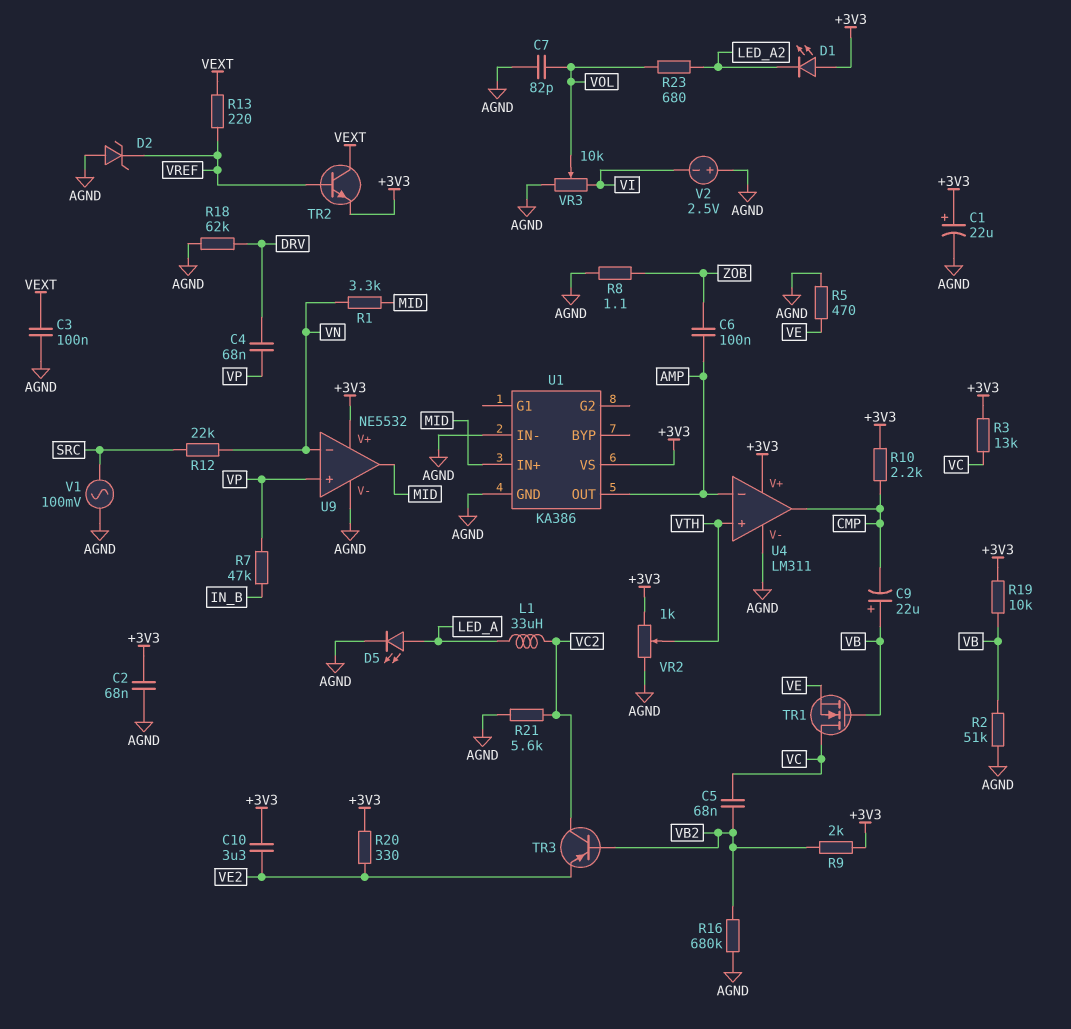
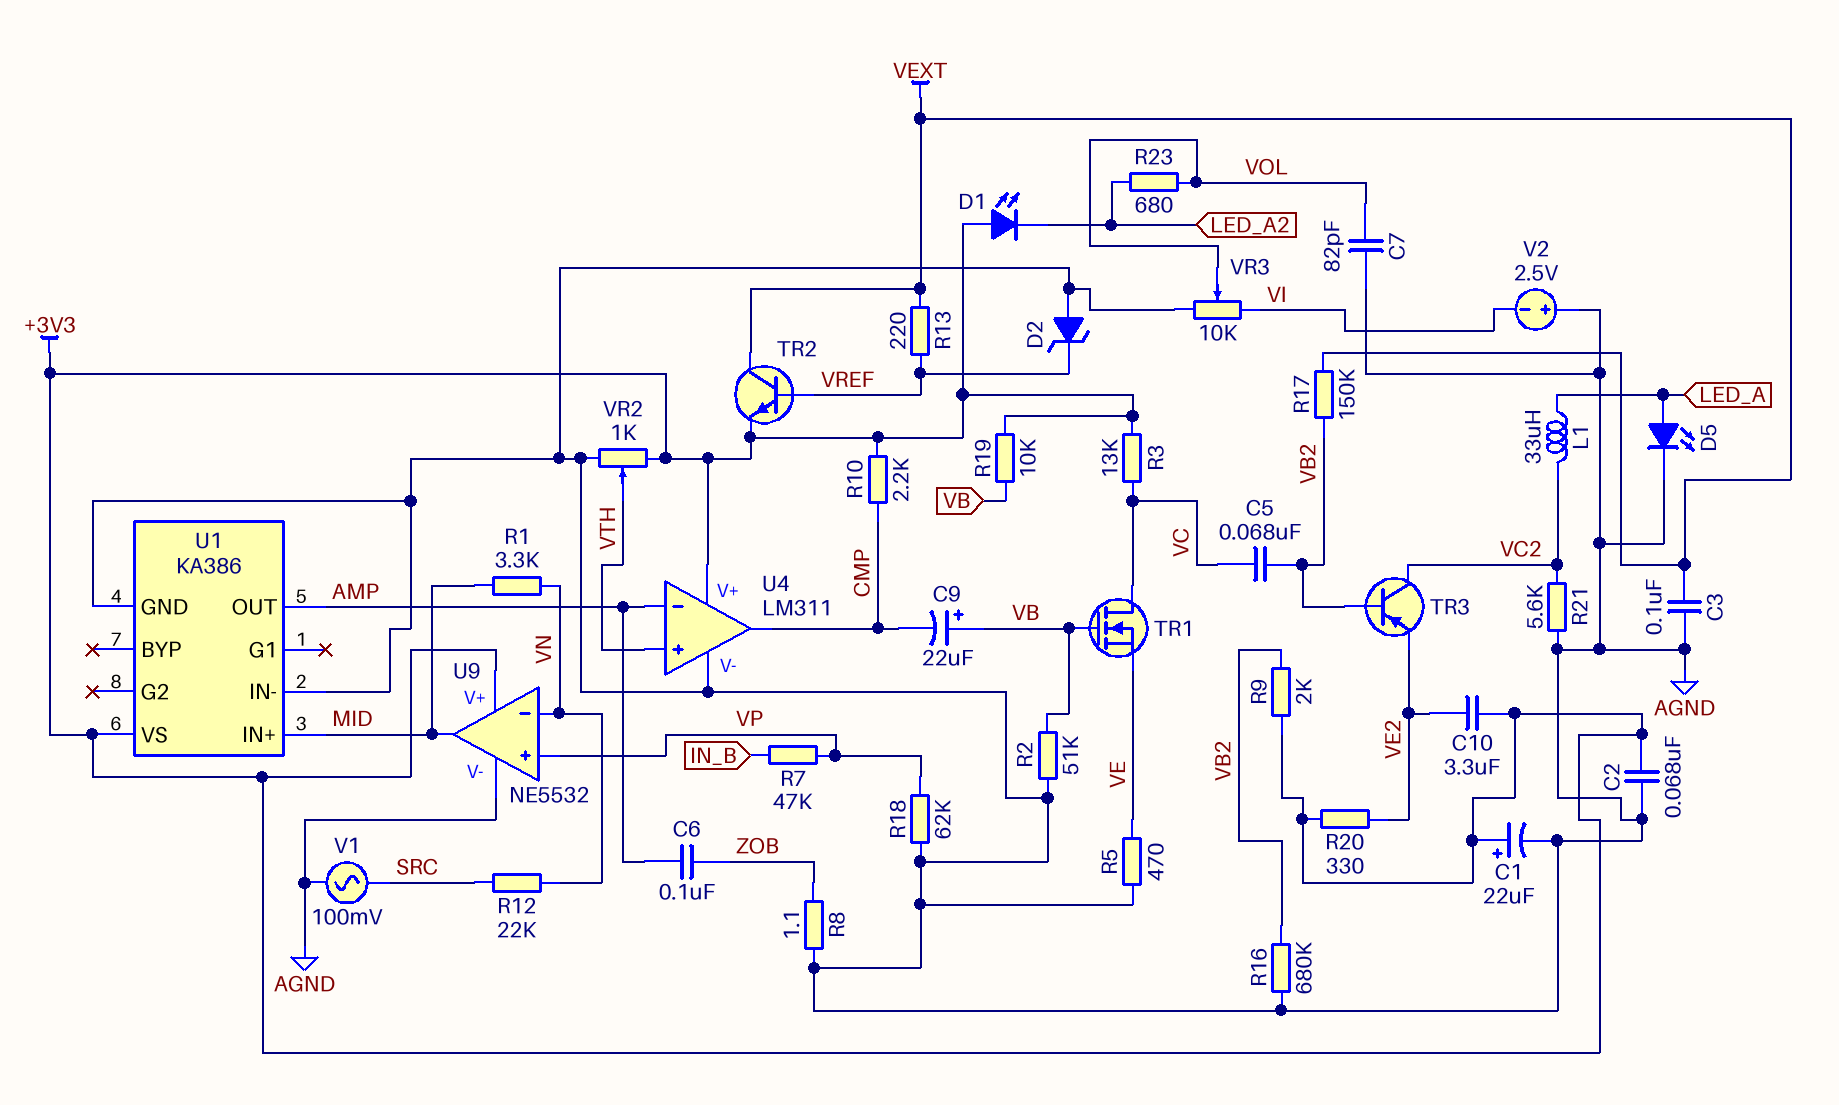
C4: 68nF (DRV, VP) -> none
R17: none -> 150k (VB2, VEXT)
R18: 62k (AGND, DRV) -> 62k (AGND, VP)

